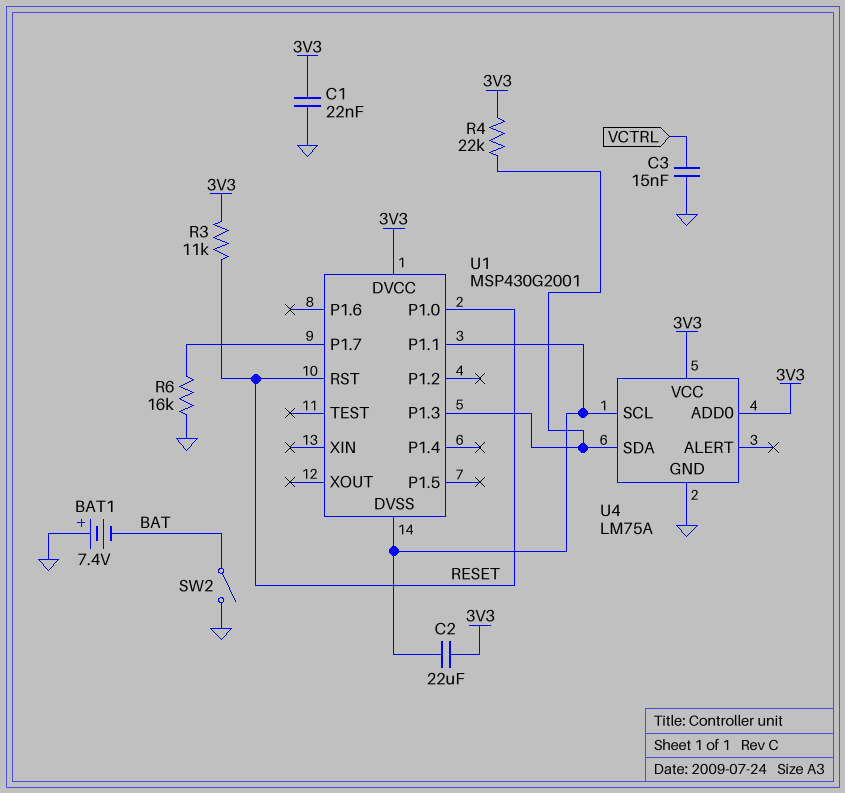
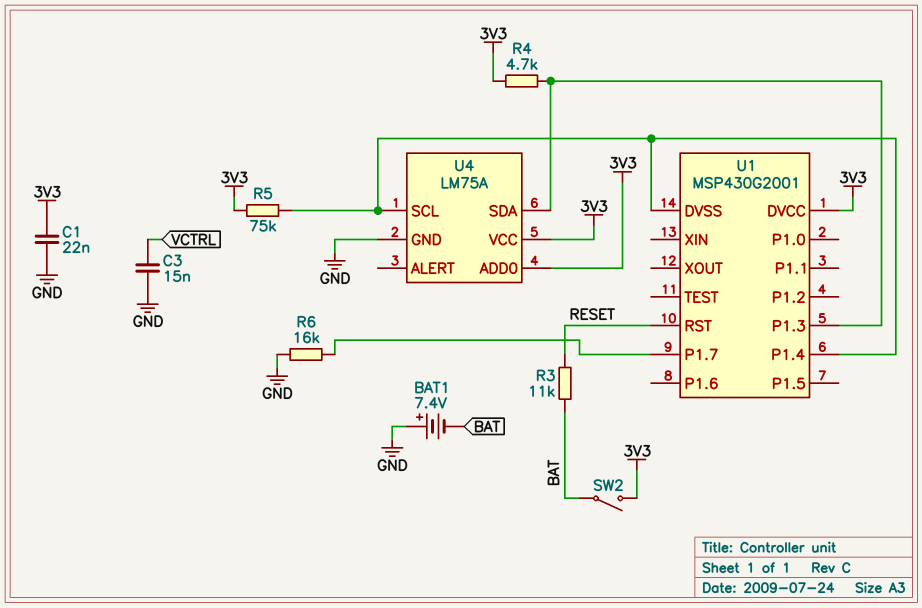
C2: 22uF (3V3, U1/DVSS) -> none
R3: 11k (3V3, RESET) -> 11k (BAT, RESET)
R4: 22k (3V3, U1/P1.3) -> 4.7k (3V3, U1/P1.3)
R5: none -> 75k (3V3, U1/DVSS)
SW2: switch (BAT, GND) -> switch (3V3, BAT)
U1 pin P1.0: RESET -> none
U1 pin P1.1: U1/DVSS -> none
U1 pin P1.4: none -> U1/DVSS

